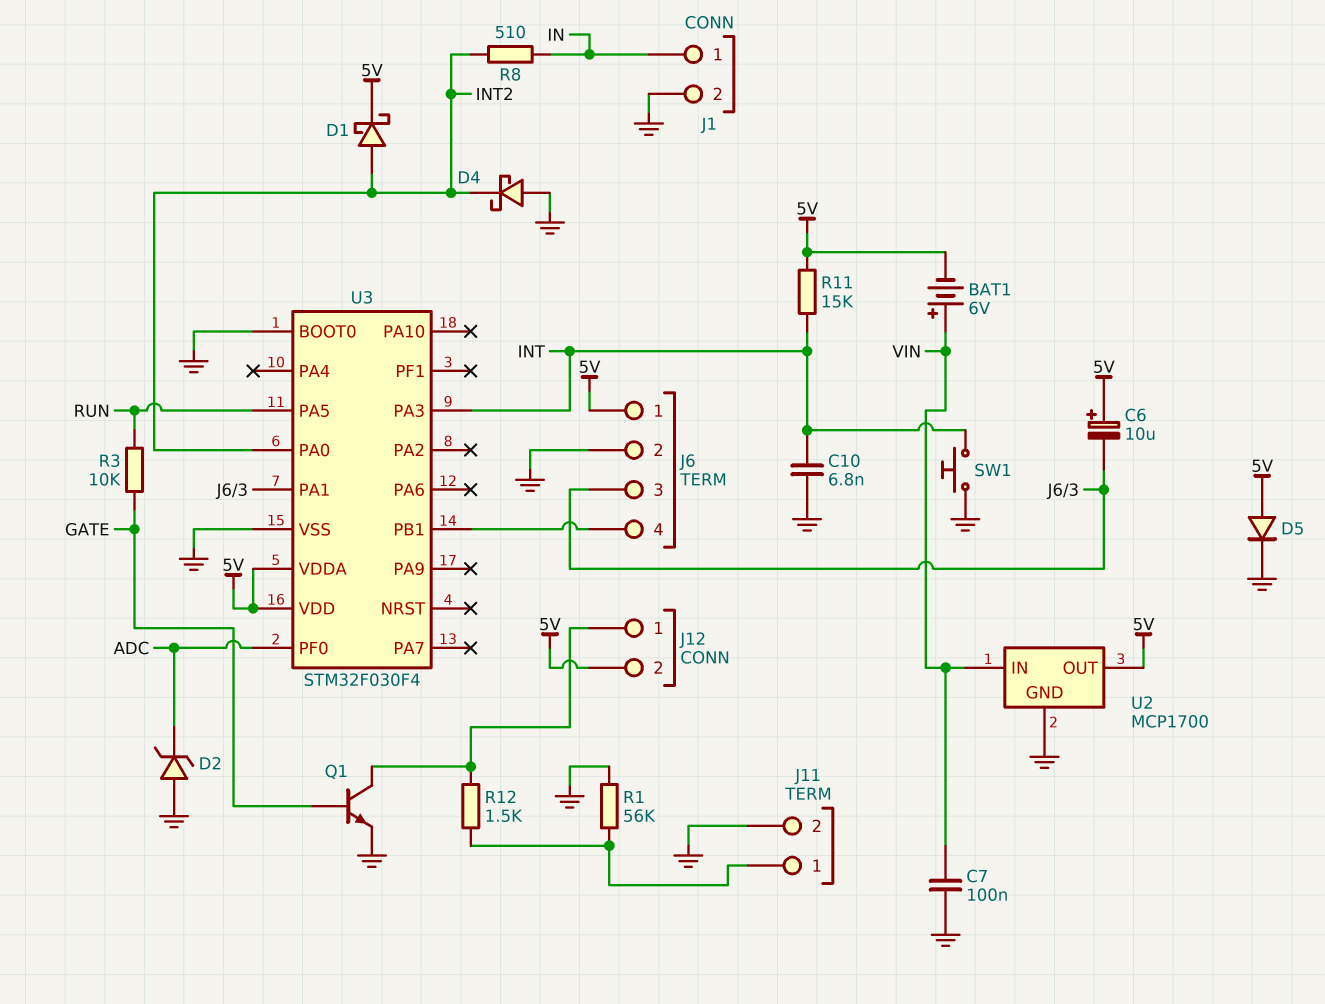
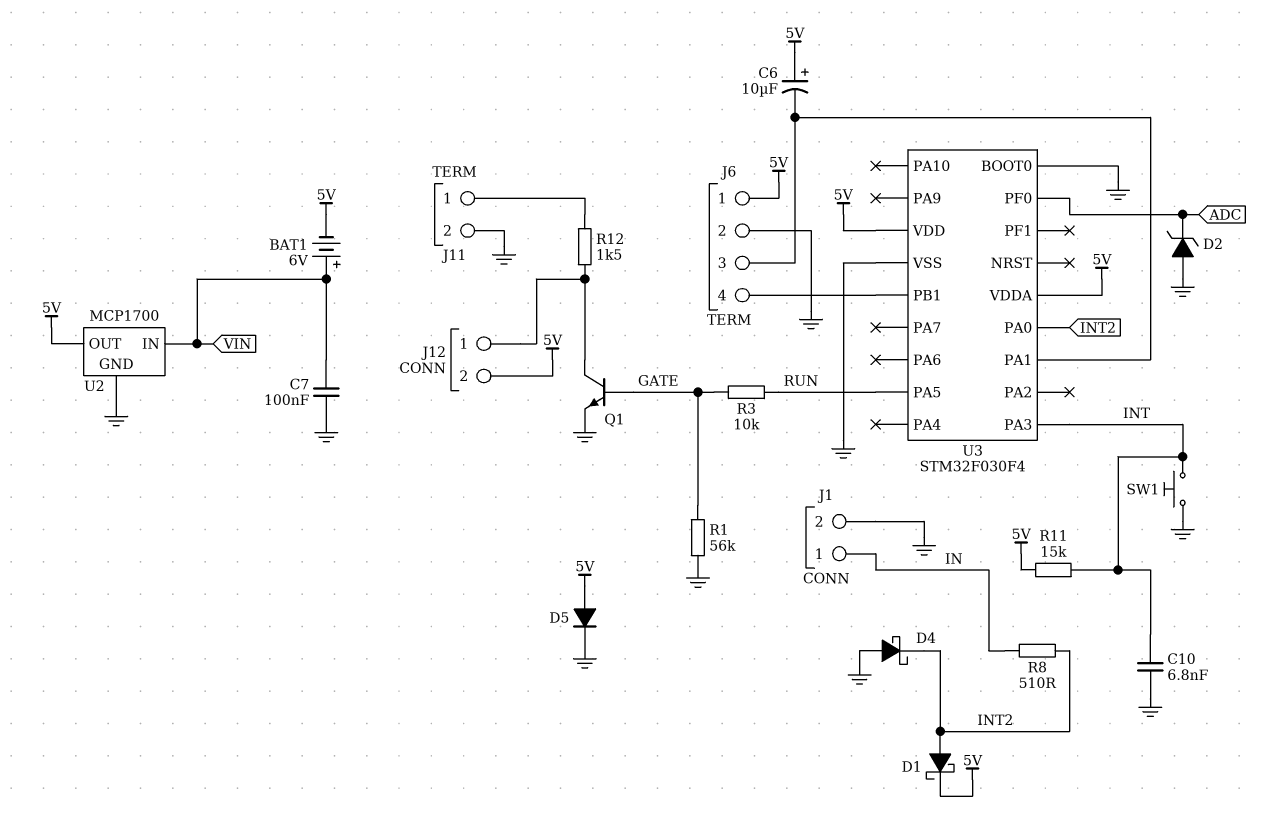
R1: 56k (GND, J11/1) -> 56k (GATE, GND)

